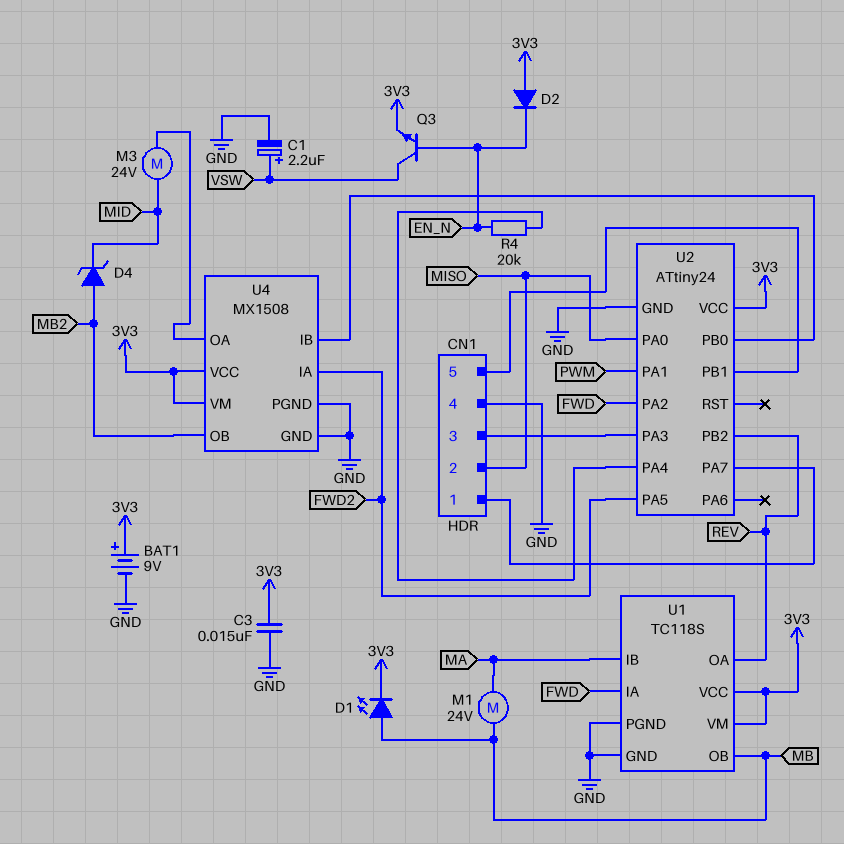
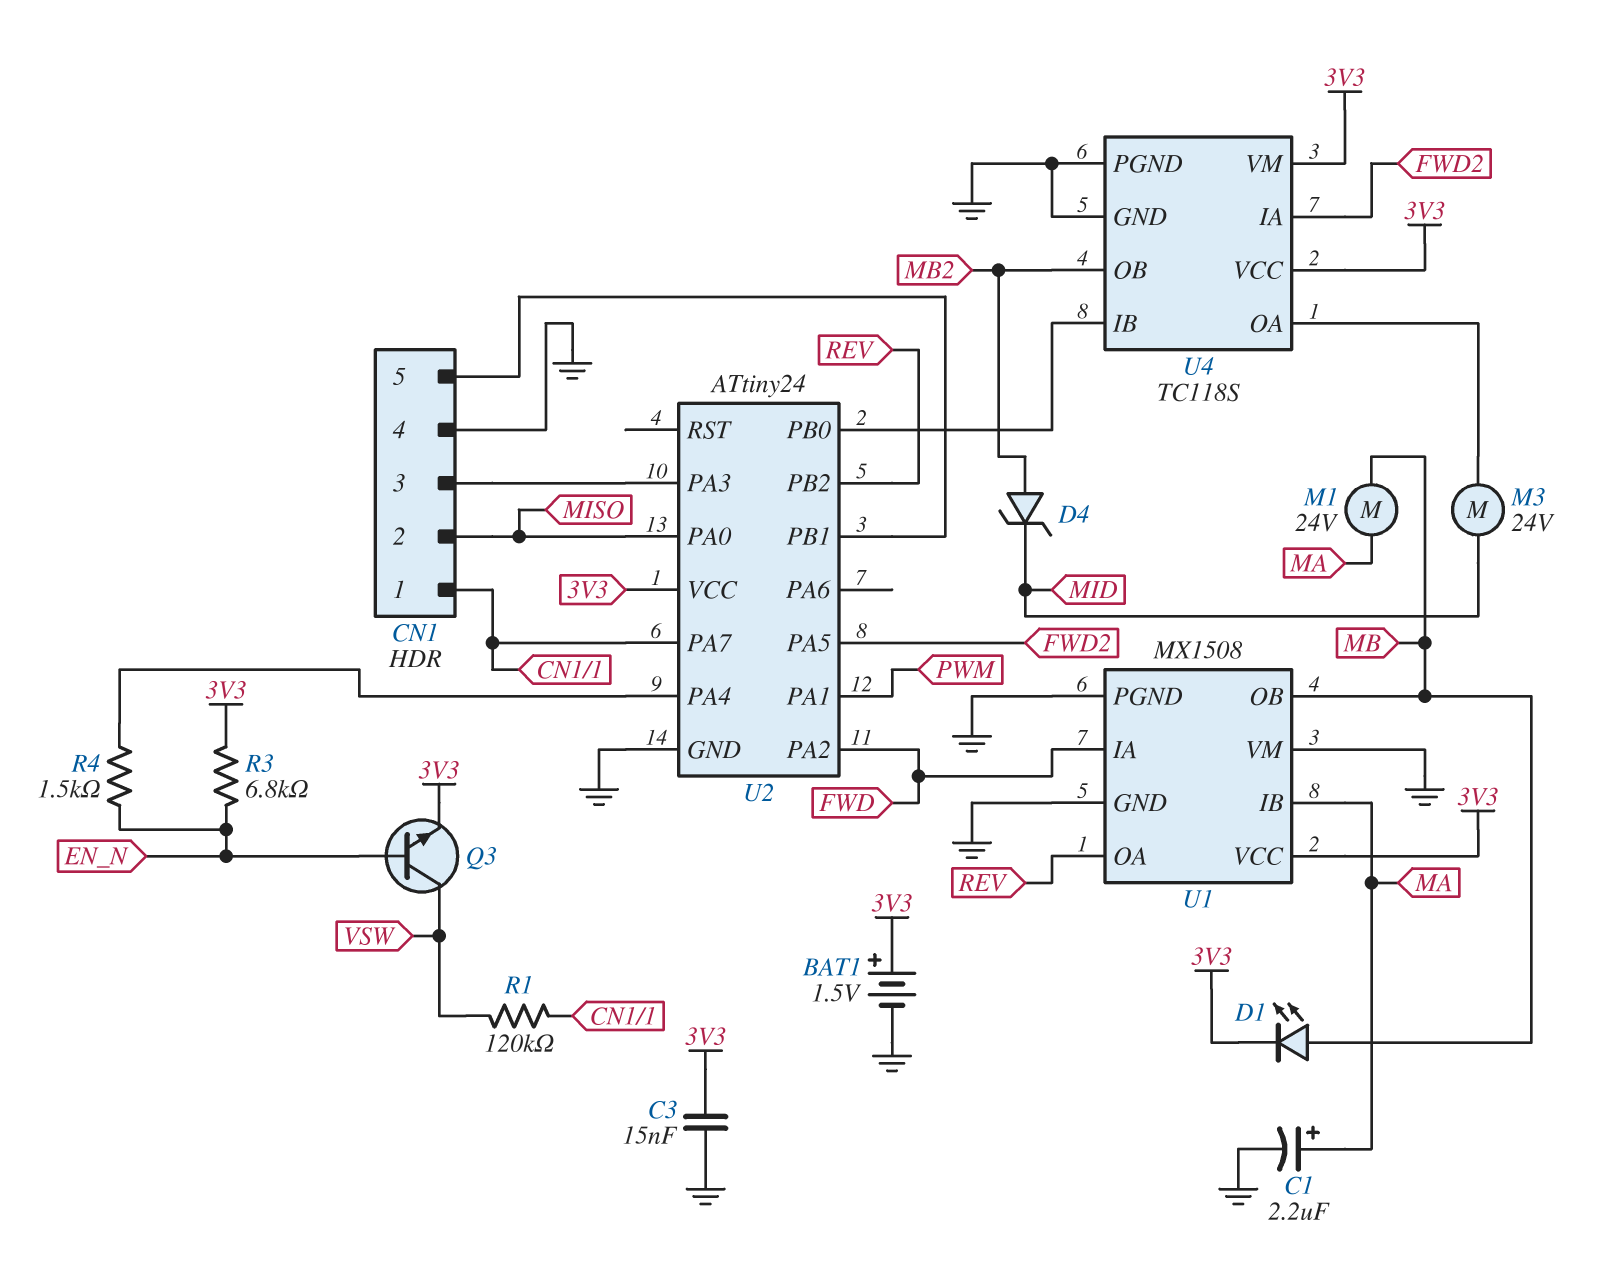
BAT1: 9V (plus 3V3, minus GND) -> 1.5V (plus 3V3, minus GND)
C1: 2.2uF (plus VSW, minus GND) -> 2.2uF (plus MA, minus GND)
D2: diode (A 3V3, K EN_N) -> none
R1: none -> 120k (CN1/1, VSW)
R3: none -> 6.8k (3V3, EN_N)
R4: 20k (EN_N, U2/PA4) -> 1.5k (EN_N, U2/PA4)
U1: TC118S -> MX1508
U1 pin VM: 3V3 -> GND
U4: MX1508 -> TC118S

